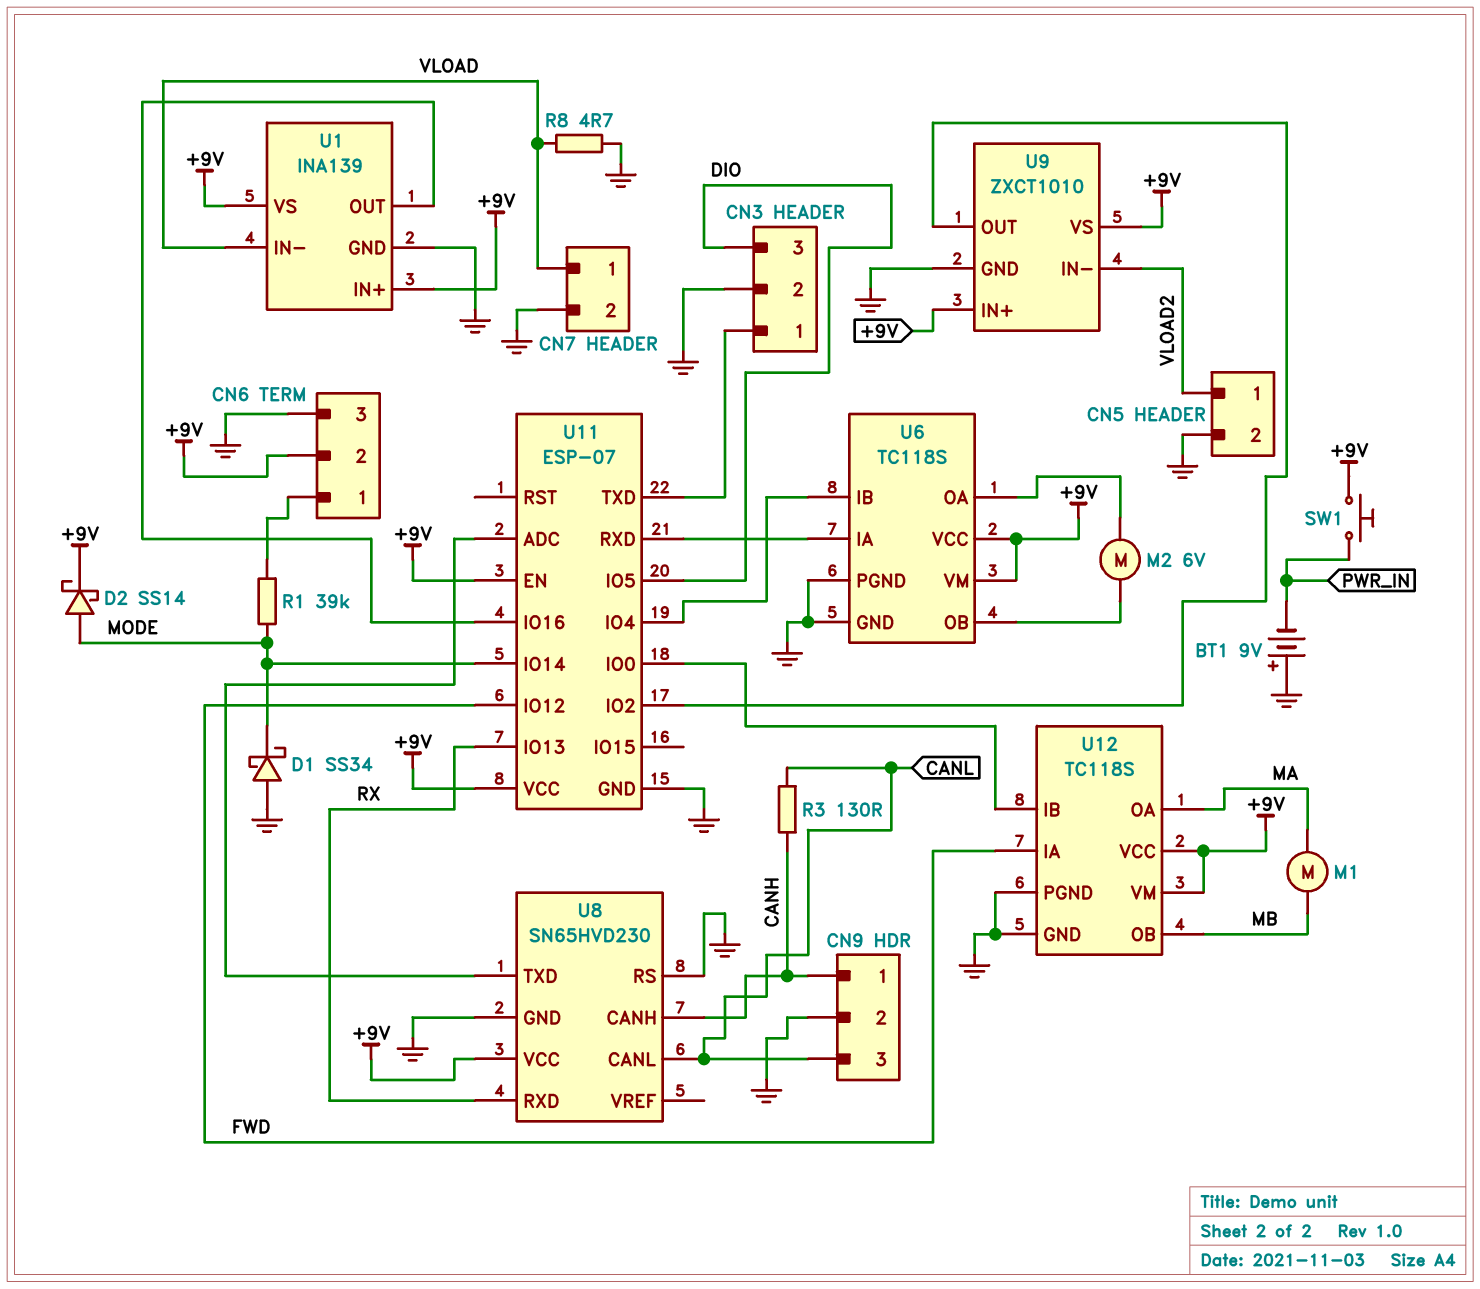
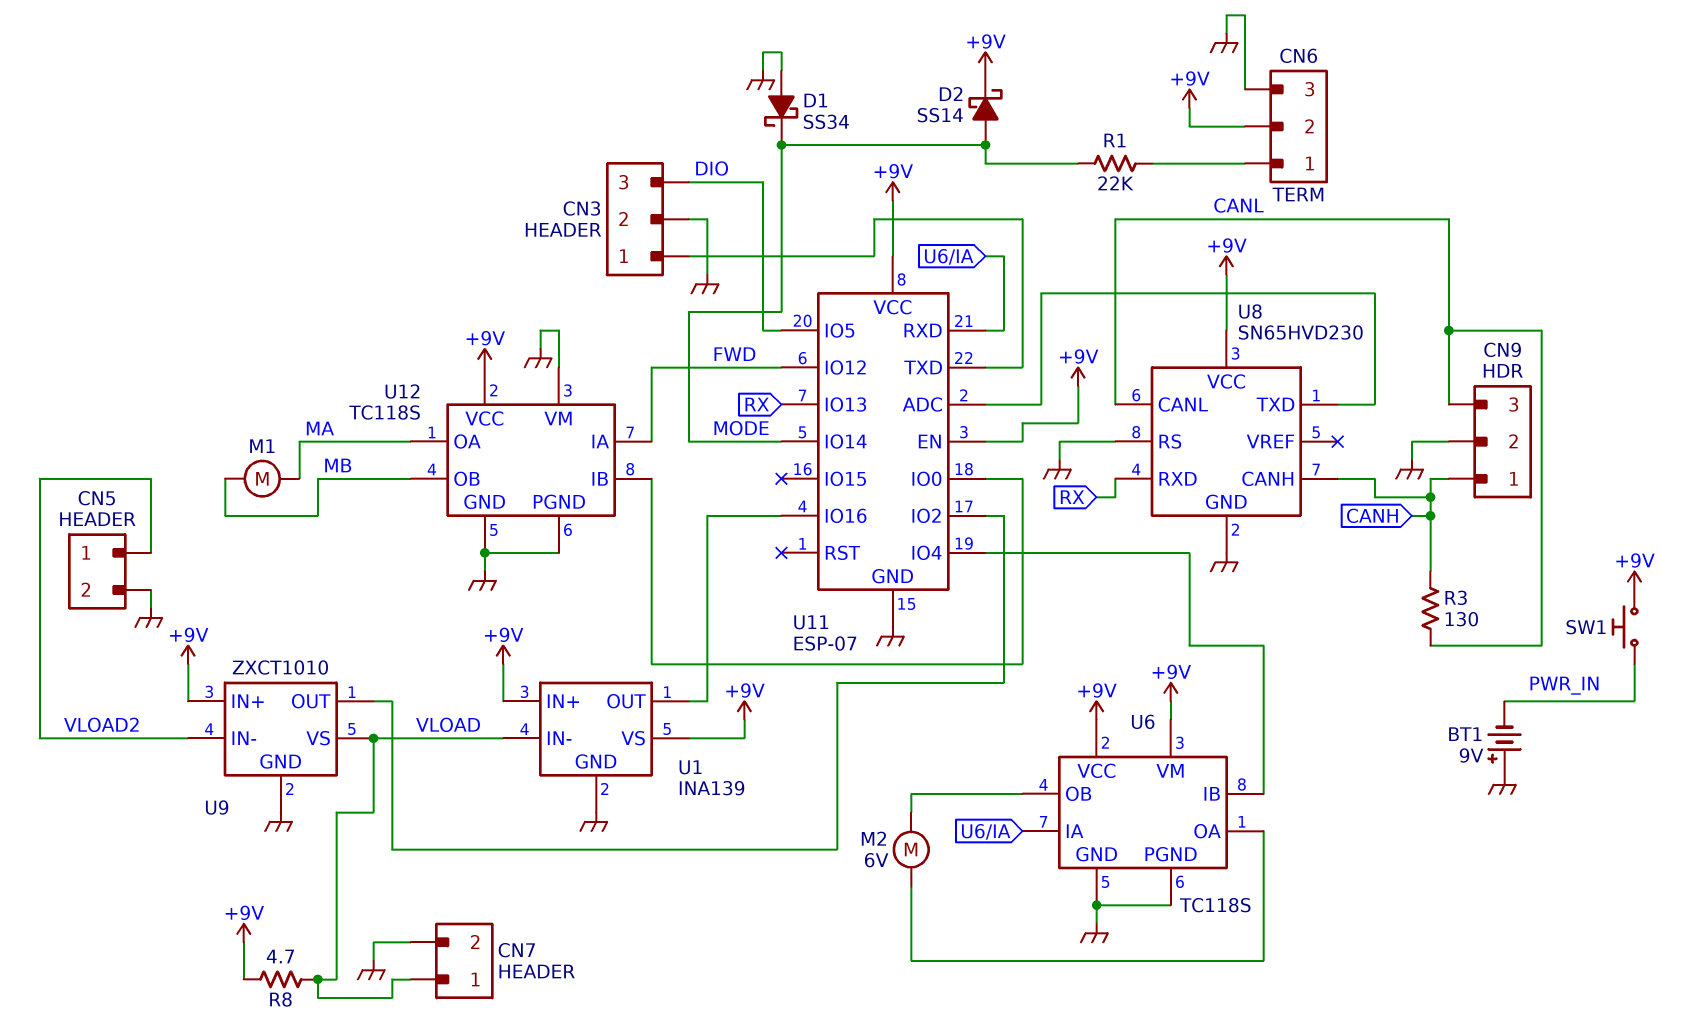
R1: 39k (CN6/1, MODE) -> 22k (CN6/1, MODE)
R8: 4.7 (GND, VLOAD) -> 4.7 (+9V, VLOAD)
U9 pin VS: +9V -> VLOAD
U12 pin VM: +9V -> GND

